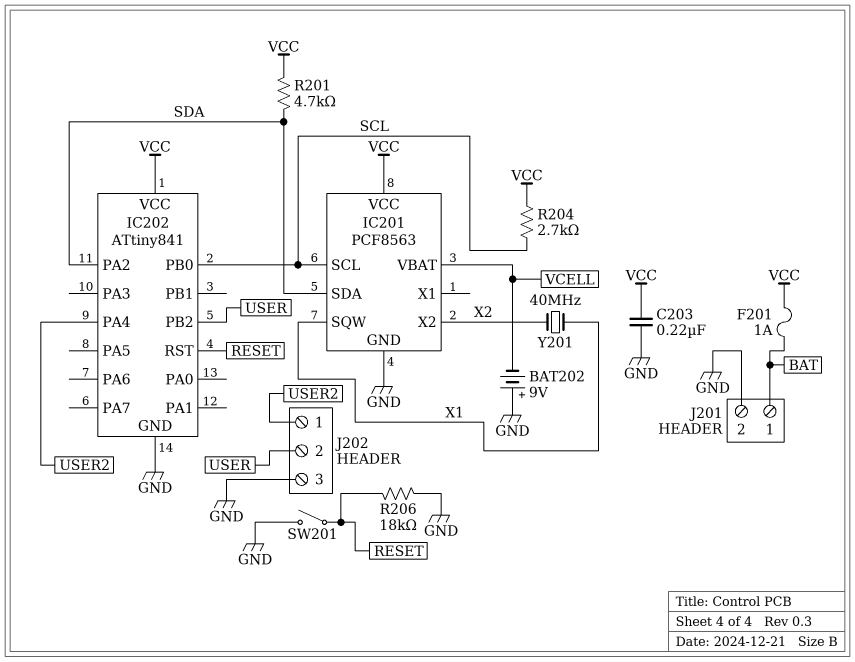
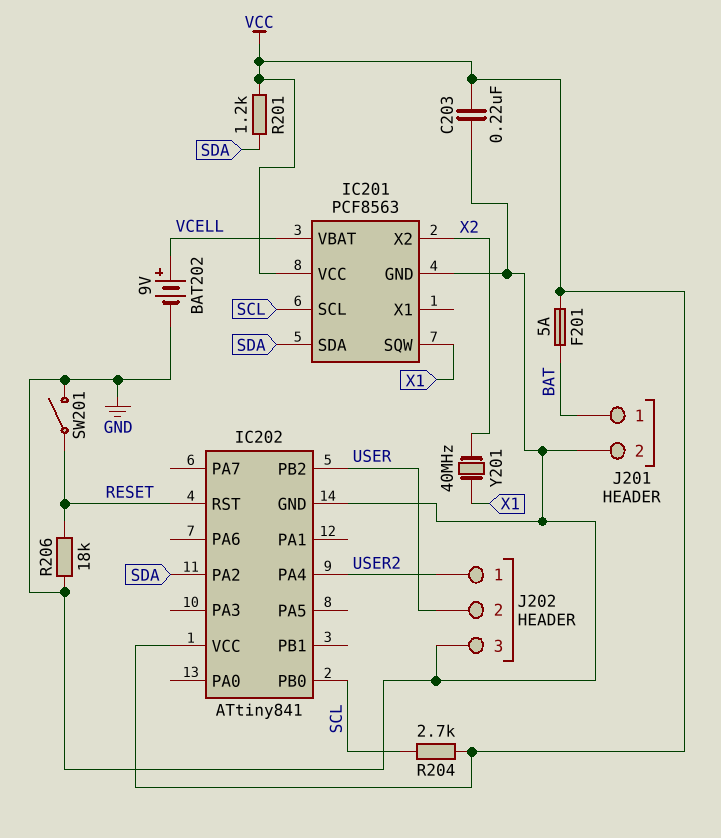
BAT202: 9V (plus GND, minus VCELL) -> 9V (plus VCELL, minus GND)
F201: 1A (BAT, VCC) -> 5A (BAT, VCC)
R201: 4.7k (SDA, VCC) -> 1.2k (SDA, VCC)

